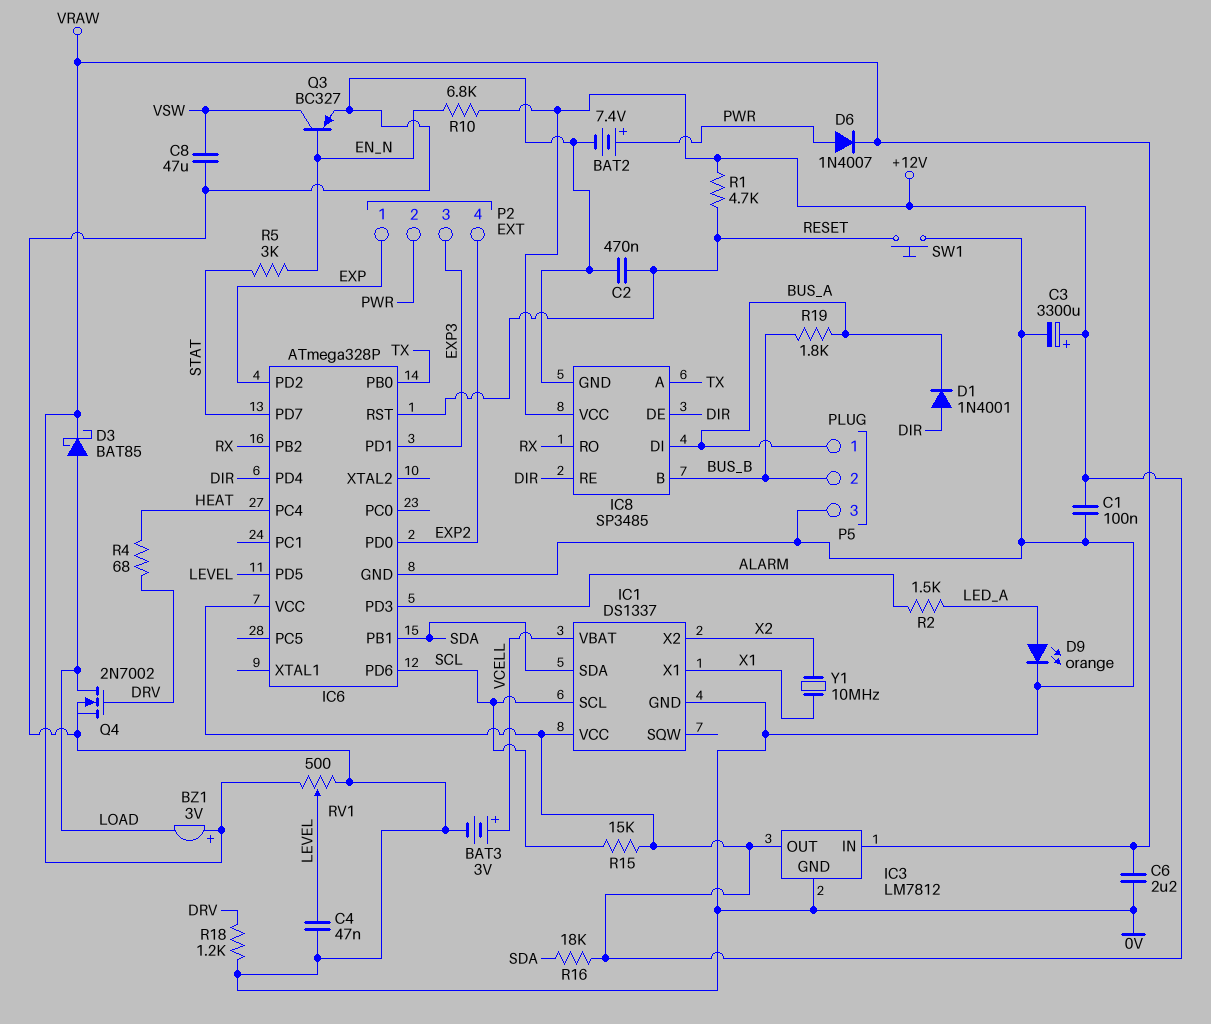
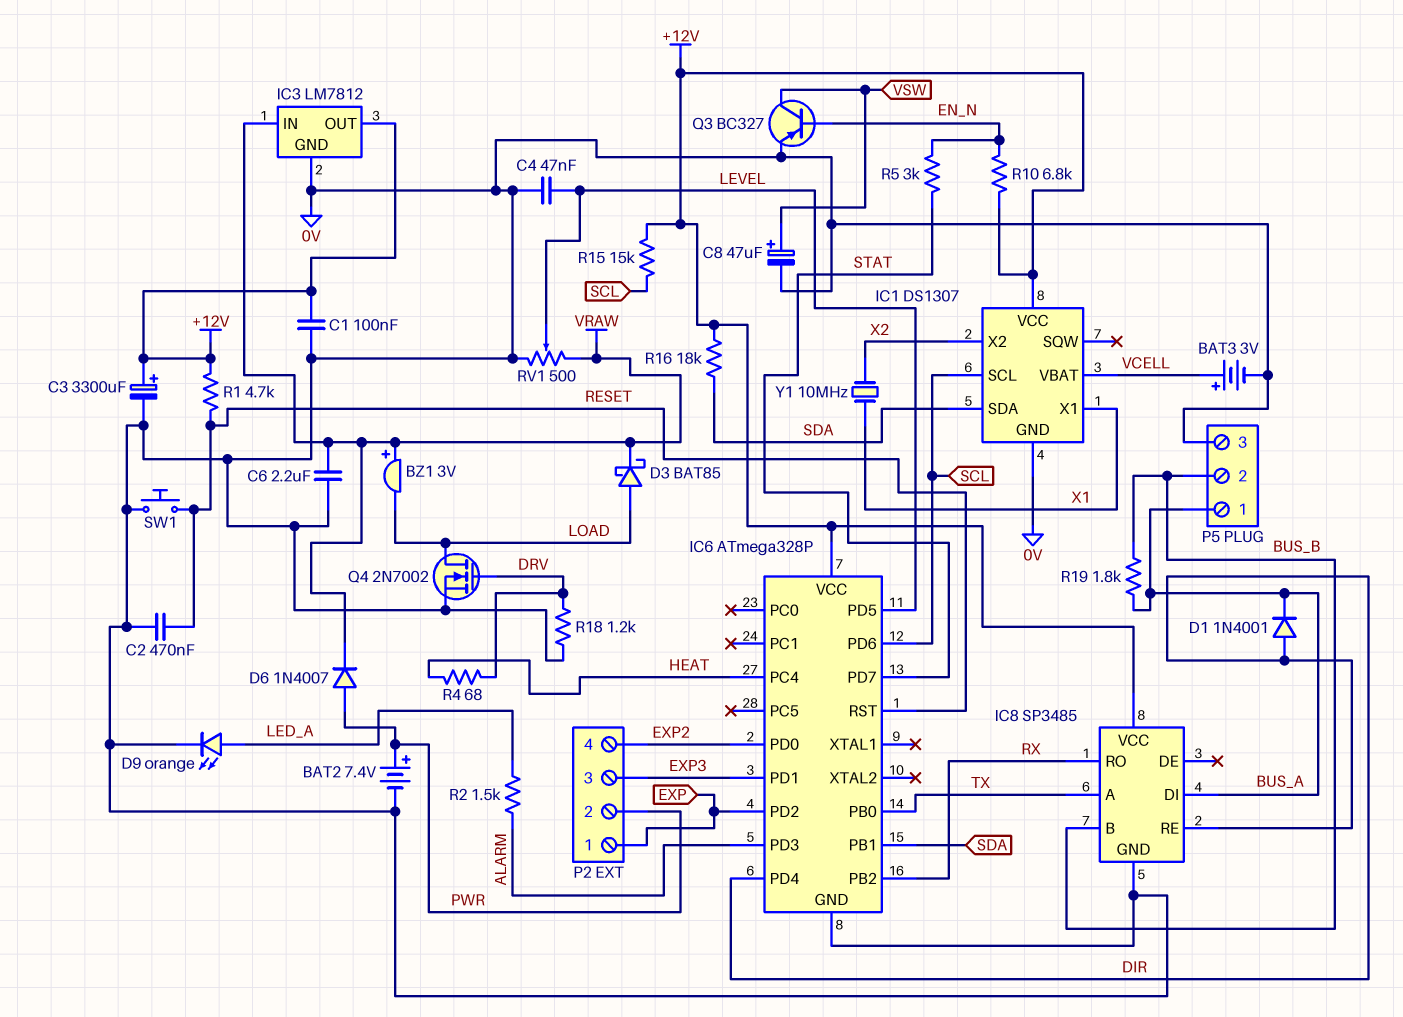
C8: 47uF (0V, VSW) -> 47uF (plus VSW, minus 0V)
IC1: DS1337 -> DS1307
IC8 pin DE: DIR -> none

